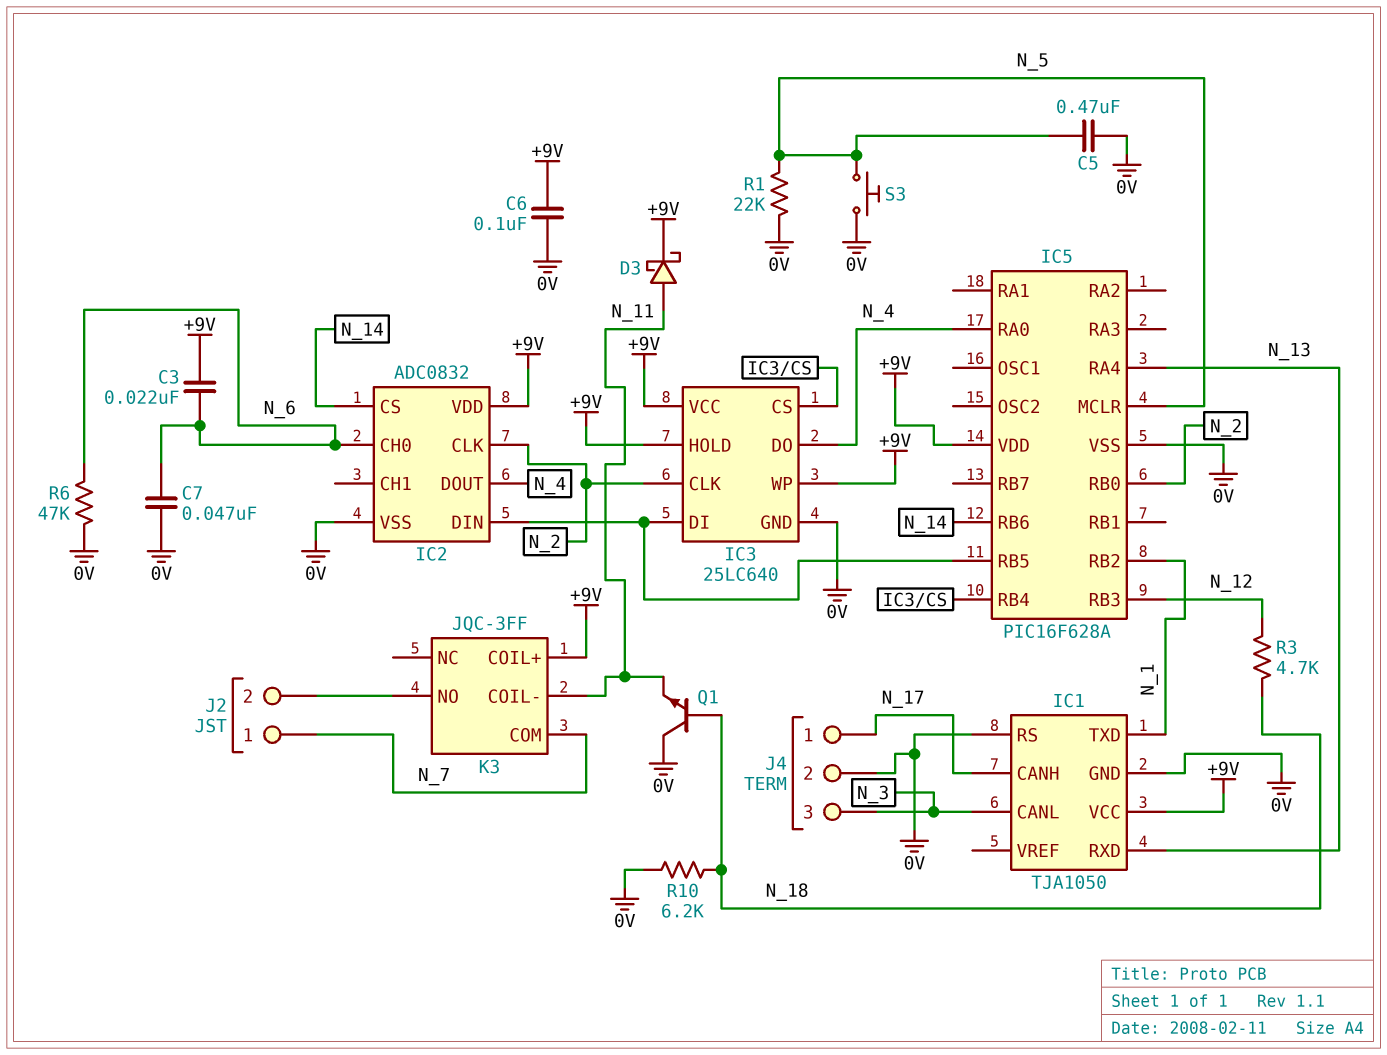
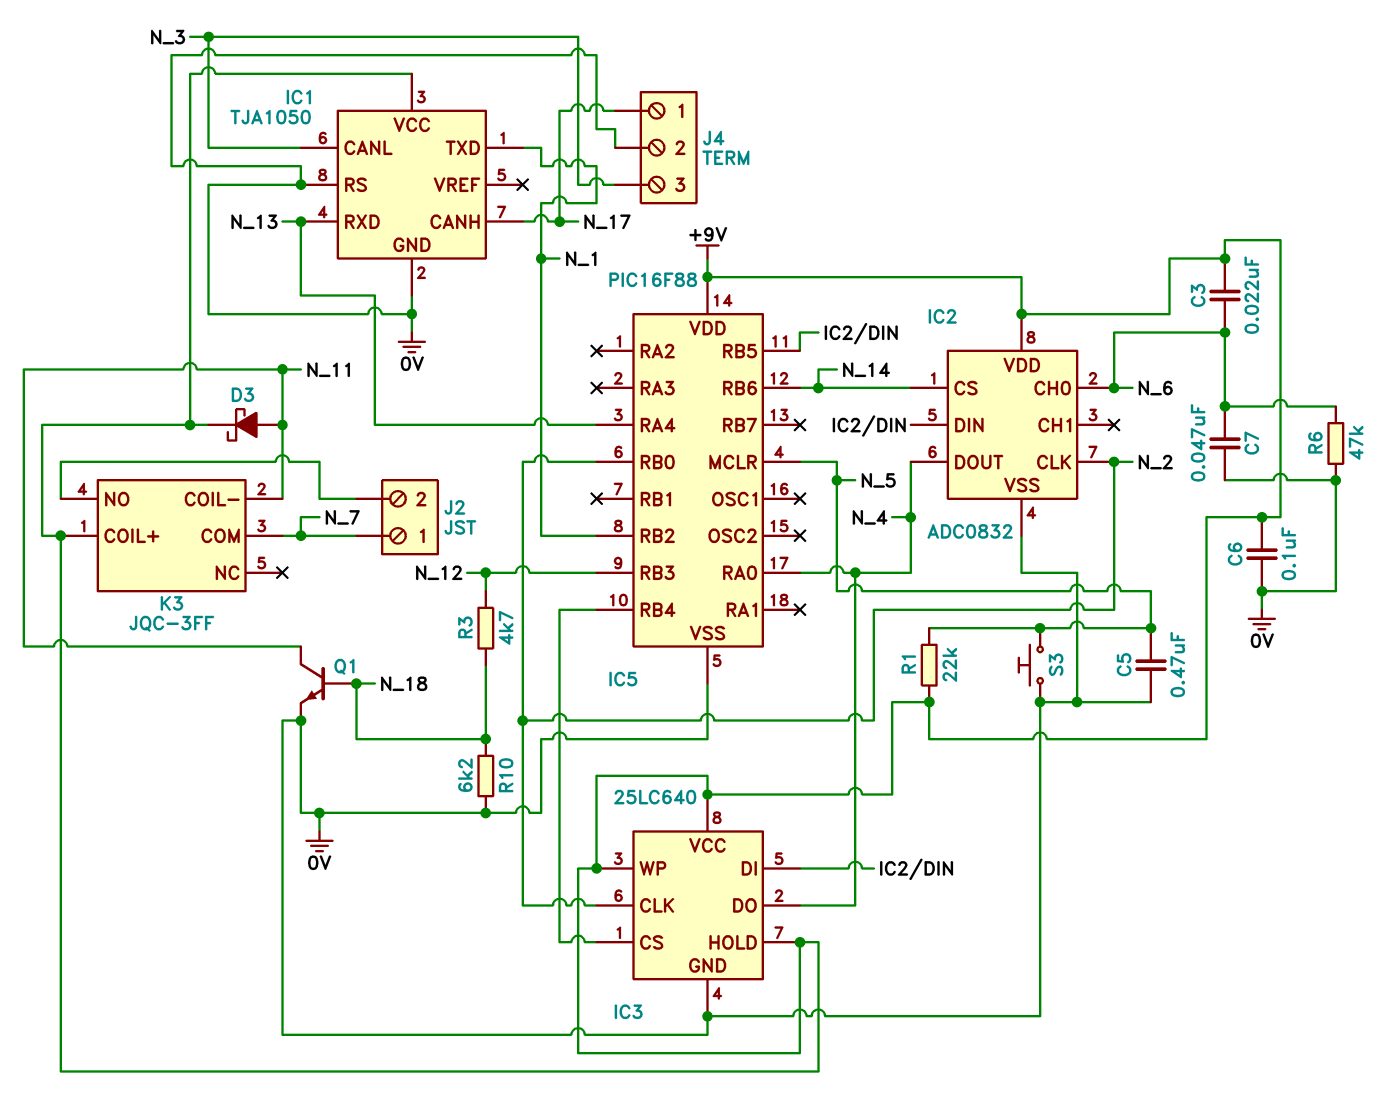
IC5: PIC16F628A -> PIC16F88
Q1: NPN (B N_18, C 0V, E N_11) -> NPN (B N_18, C N_11, E 0V)
R1: 22k (0V, N_5) -> 22k (+9V, N_5)

